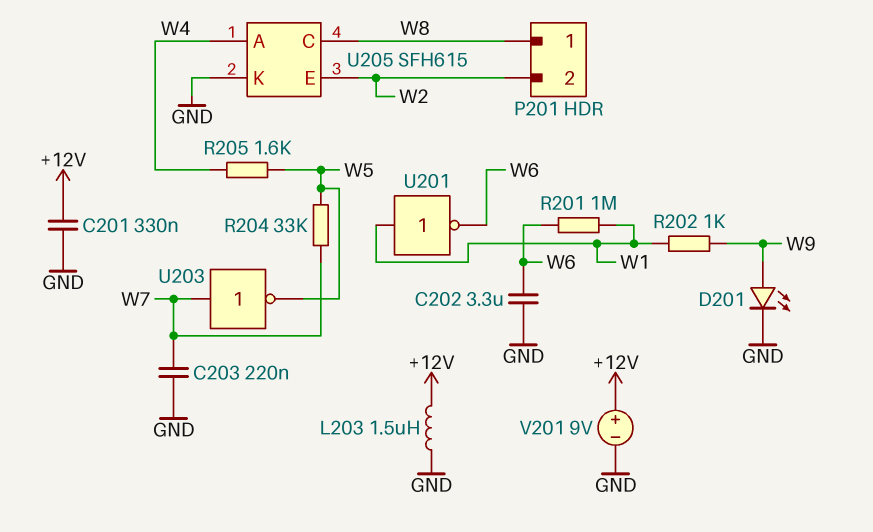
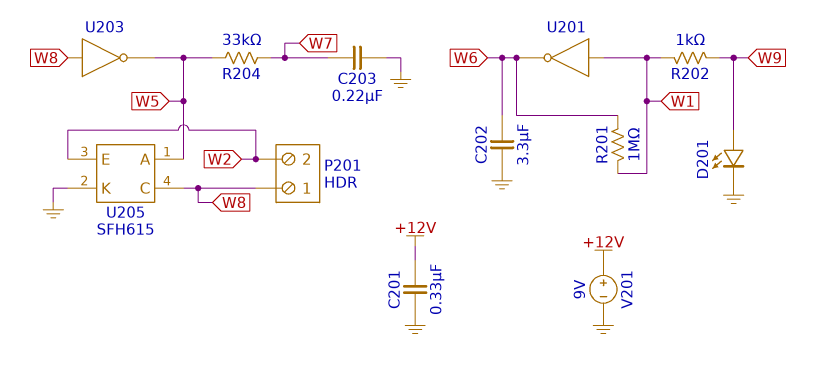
L203: 1.5uH (+12V, GND) -> none
R205: 1.6k (W4, W5) -> none
U203: NOT (in W7, out W5) -> NOT (in W8, out W5)
U205 pin A: W4 -> W5

